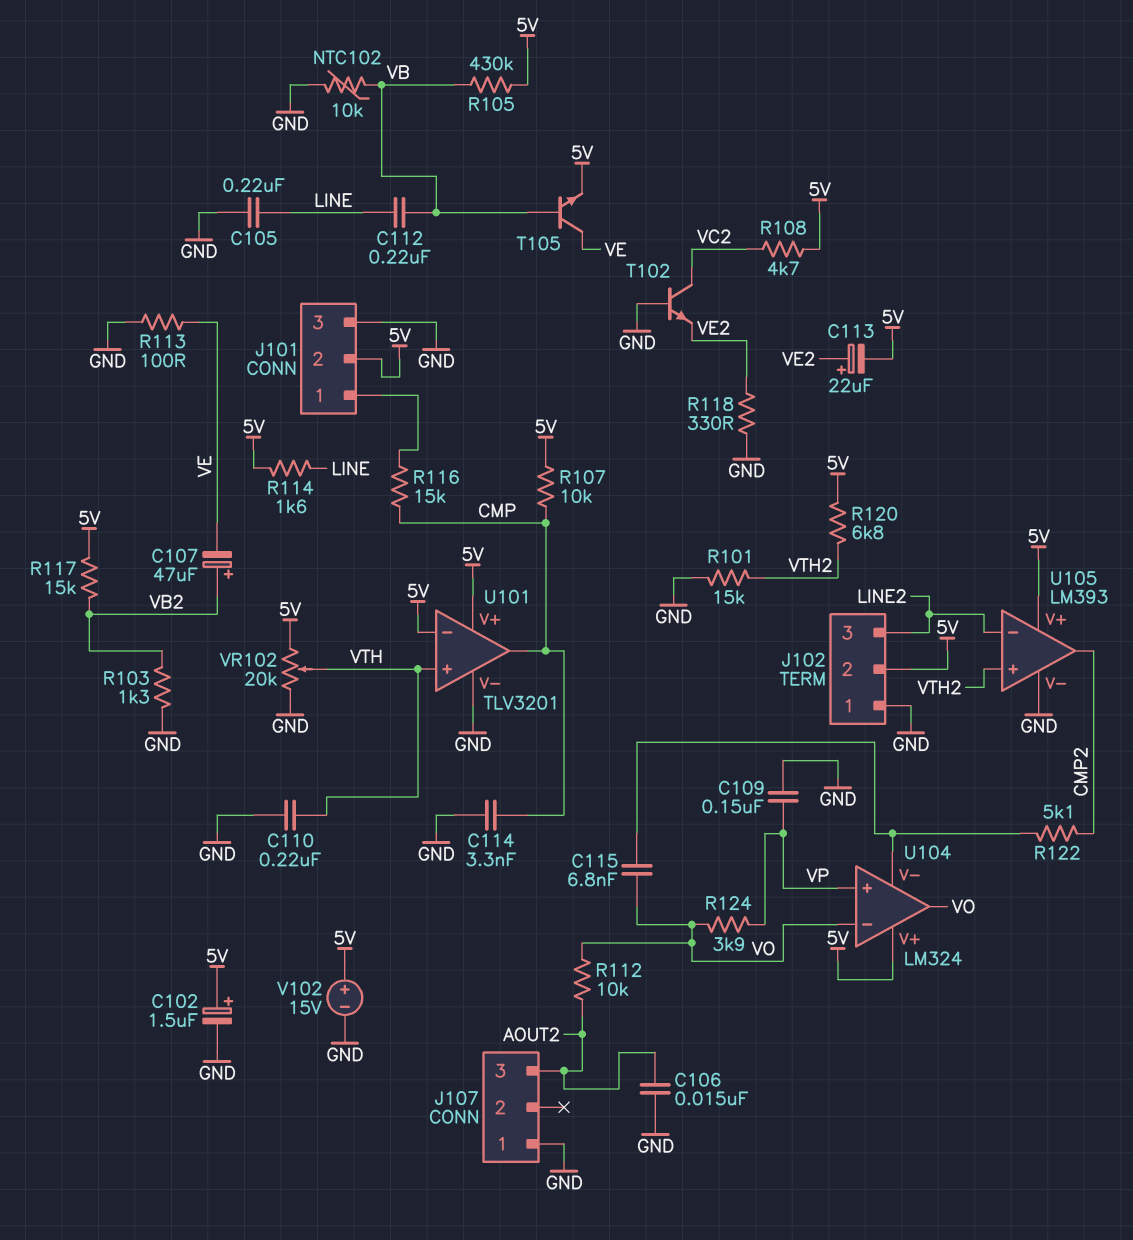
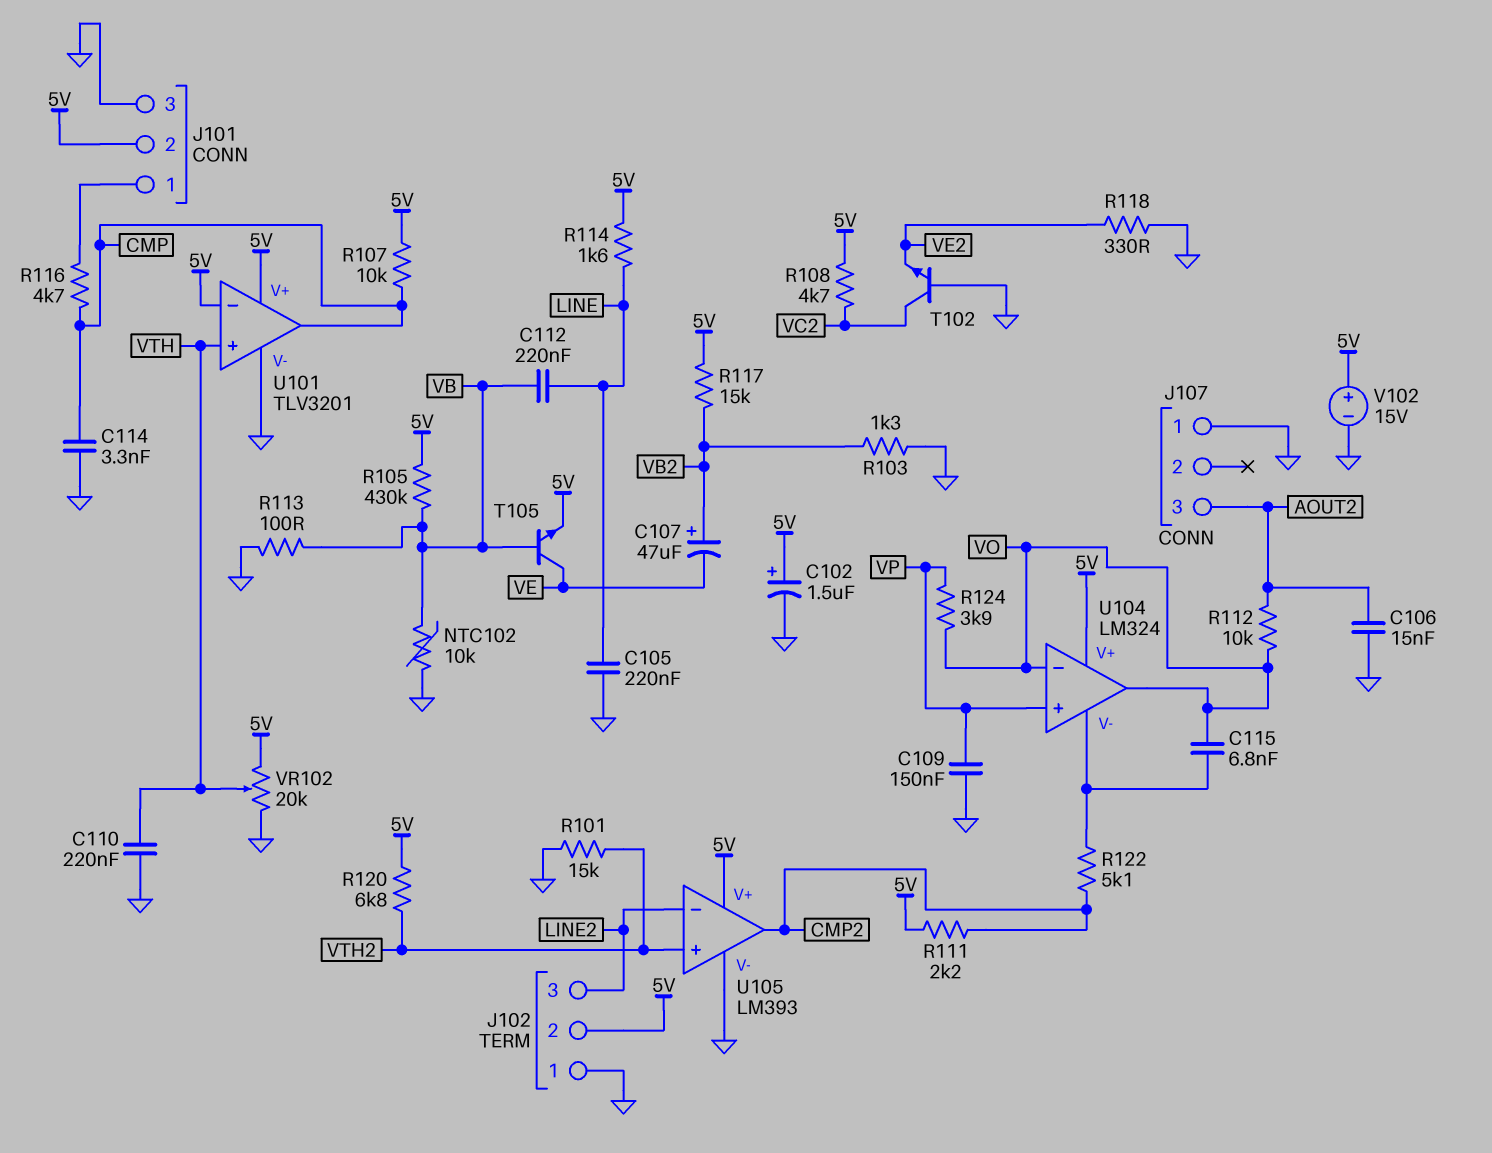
C113: 22uF (plus VE2, minus 5V) -> none
R111: none -> 2.2k (5V, CMP2)
R113: 100 (GND, VE) -> 100 (GND, VB)
R116: 15k (CMP, J101/1) -> 4.7k (CMP, J101/1)

